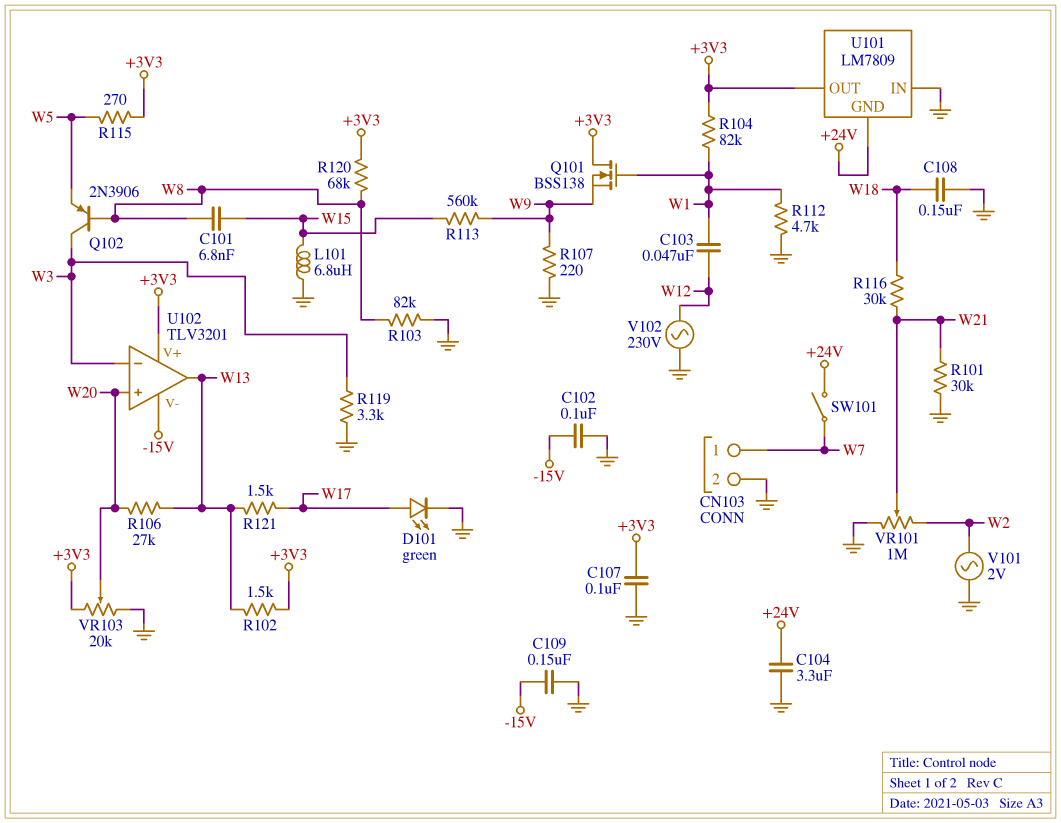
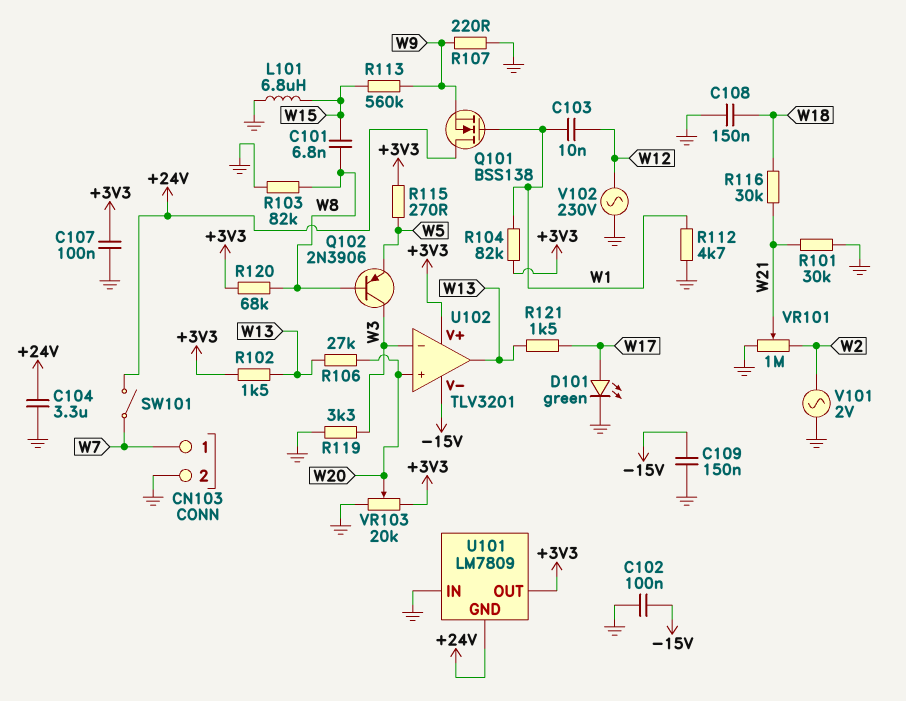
C103: 47nF (W1, W12) -> 10nF (W1, W12)
Q101: NMOS BSS138 (G W1, D +3V3, S W9) -> NMOS BSS138 (G W1, D +24V, S W9)

